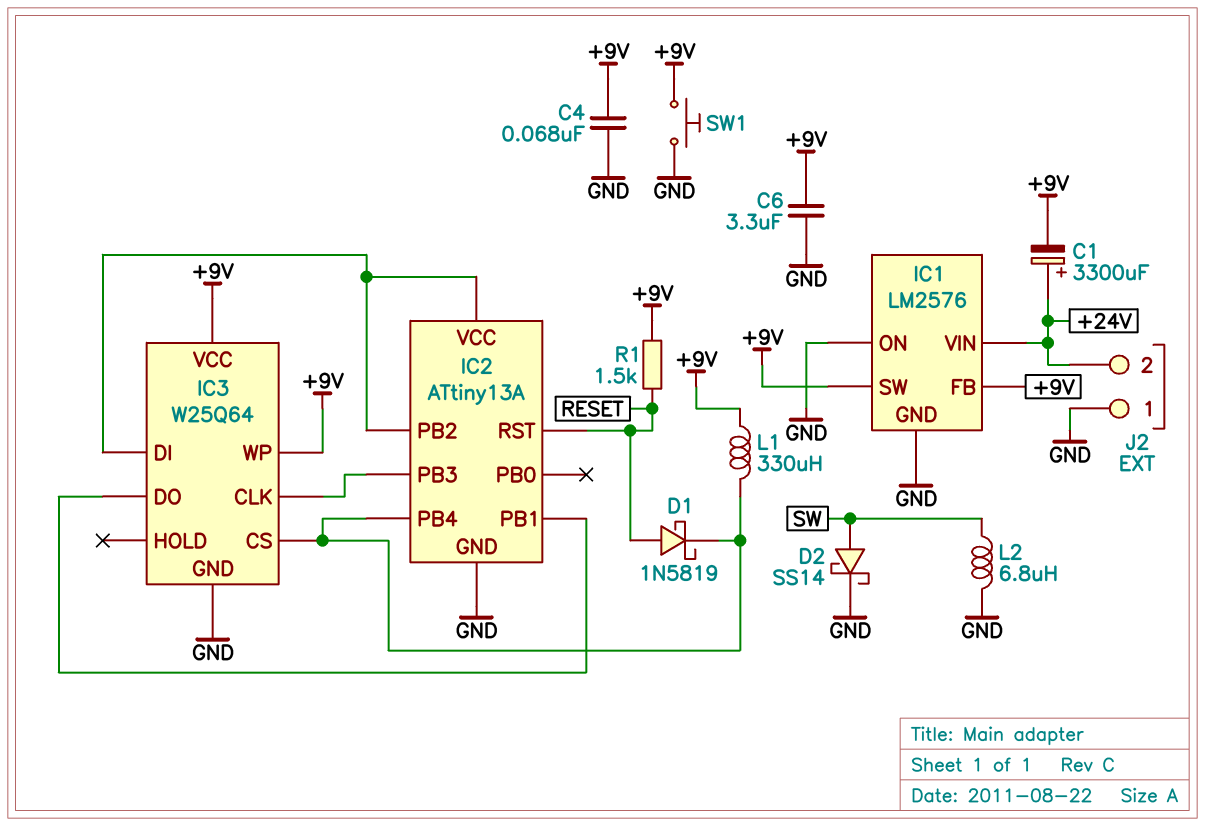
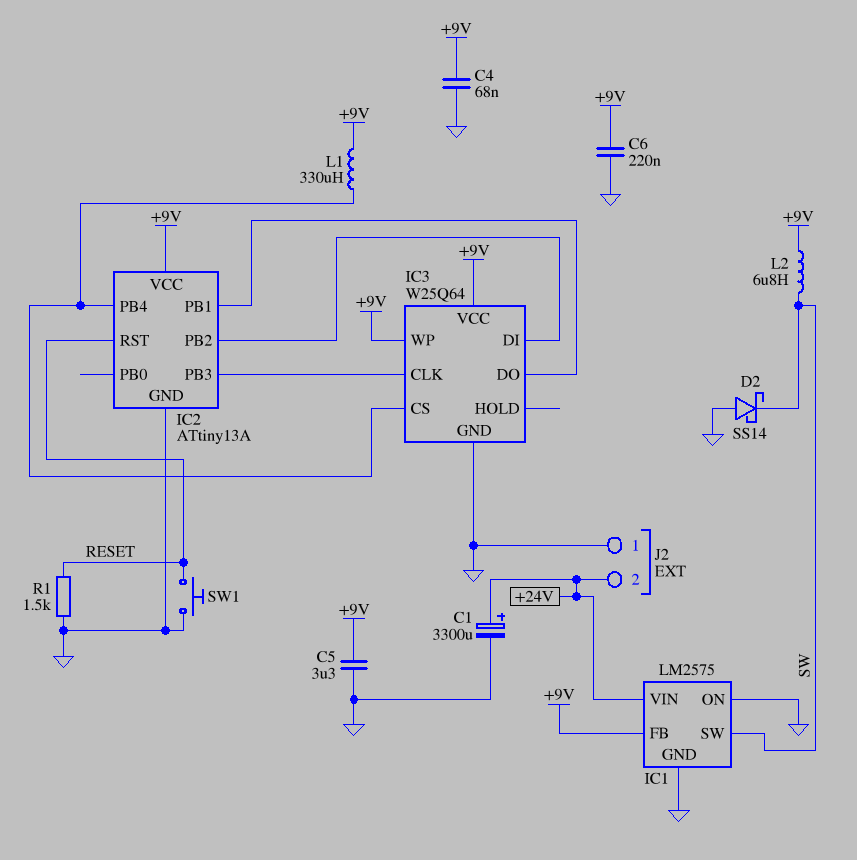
C1: 3300uF (plus +24V, minus +9V) -> 3300uF (plus +24V, minus GND)
C5: none -> 3.3uF (+9V, GND)
C6: 3.3uF (+9V, GND) -> 220nF (+9V, GND)
D1: schottky 1N5819 (A RESET, K IC2/PB4) -> none
D2: schottky SS14 (A SW, K GND) -> schottky SS14 (A GND, K SW)
IC1: LM2576 -> LM2575
IC1 pin SW: +9V -> SW
IC2 pin VCC: IC2/PB2 -> +9V
L2: 6.8uH (GND, SW) -> 6.8uH (+9V, SW)
R1: 1.5k (+9V, RESET) -> 1.5k (GND, RESET)
SW1: button (+9V, GND) -> button (GND, RESET)

